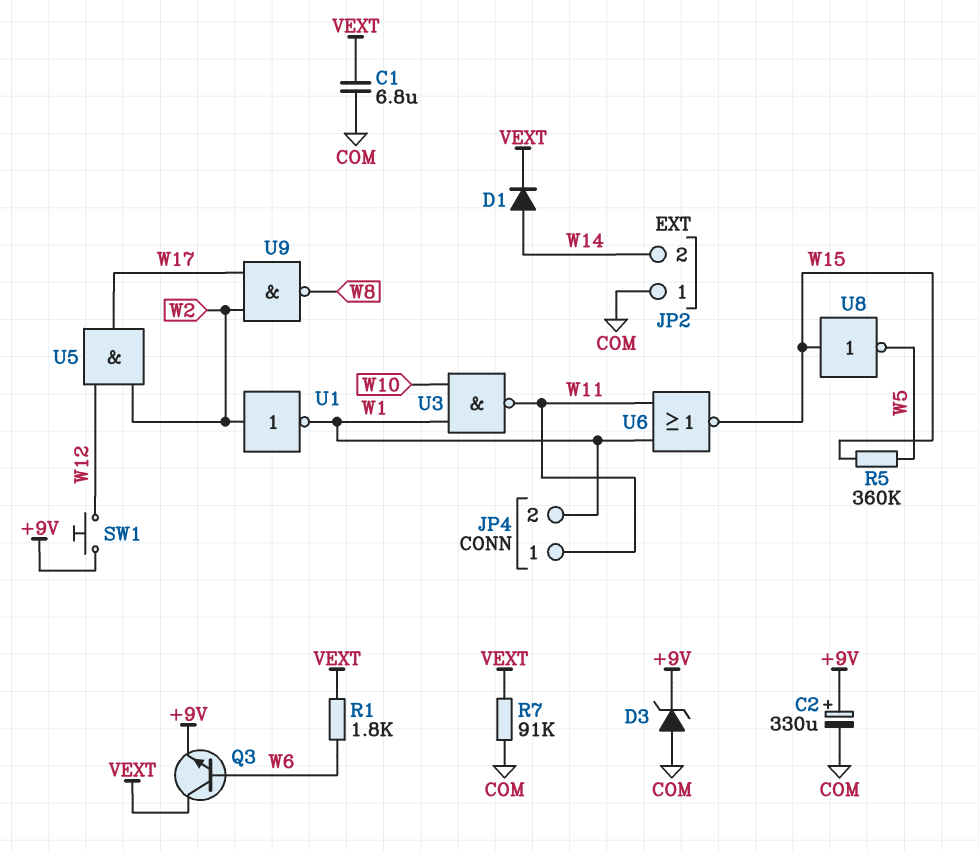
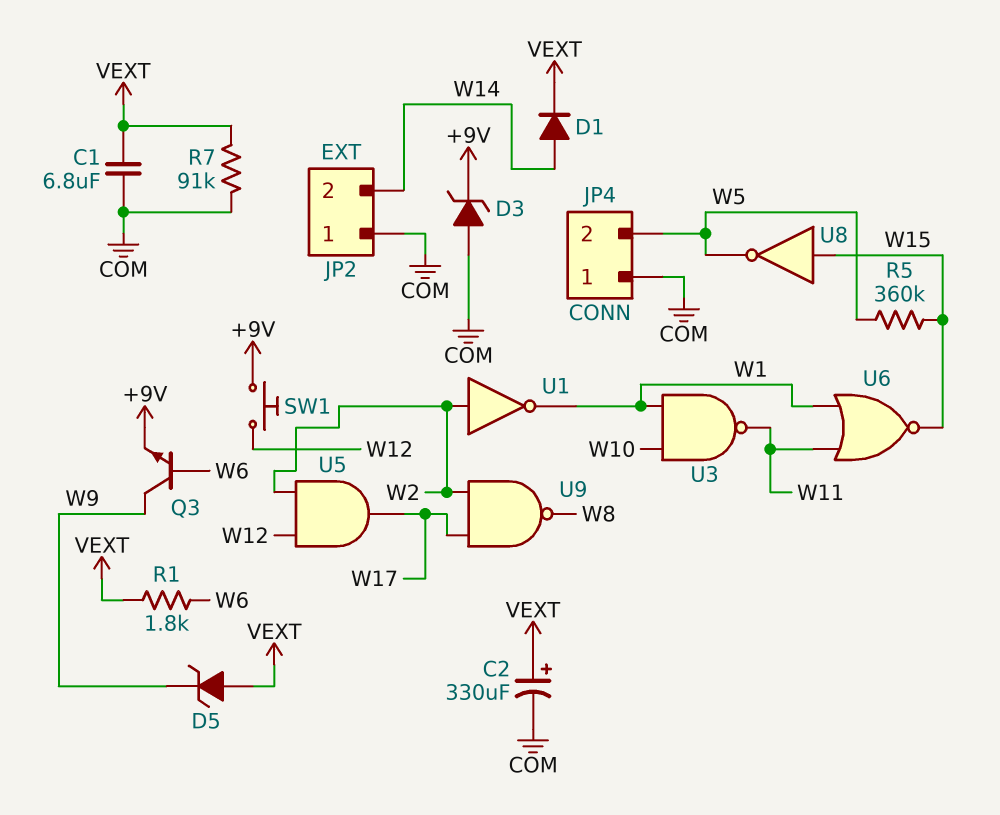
C2: 330uF (plus +9V, minus COM) -> 330uF (plus VEXT, minus COM)
D5: none -> zener (A VEXT, K W9)
JP4 pin 1: W11 -> COM
JP4 pin 2: W1 -> W5
Q3: NPN (B W6, C VEXT, E +9V) -> NPN (B W6, C W9, E +9V)

